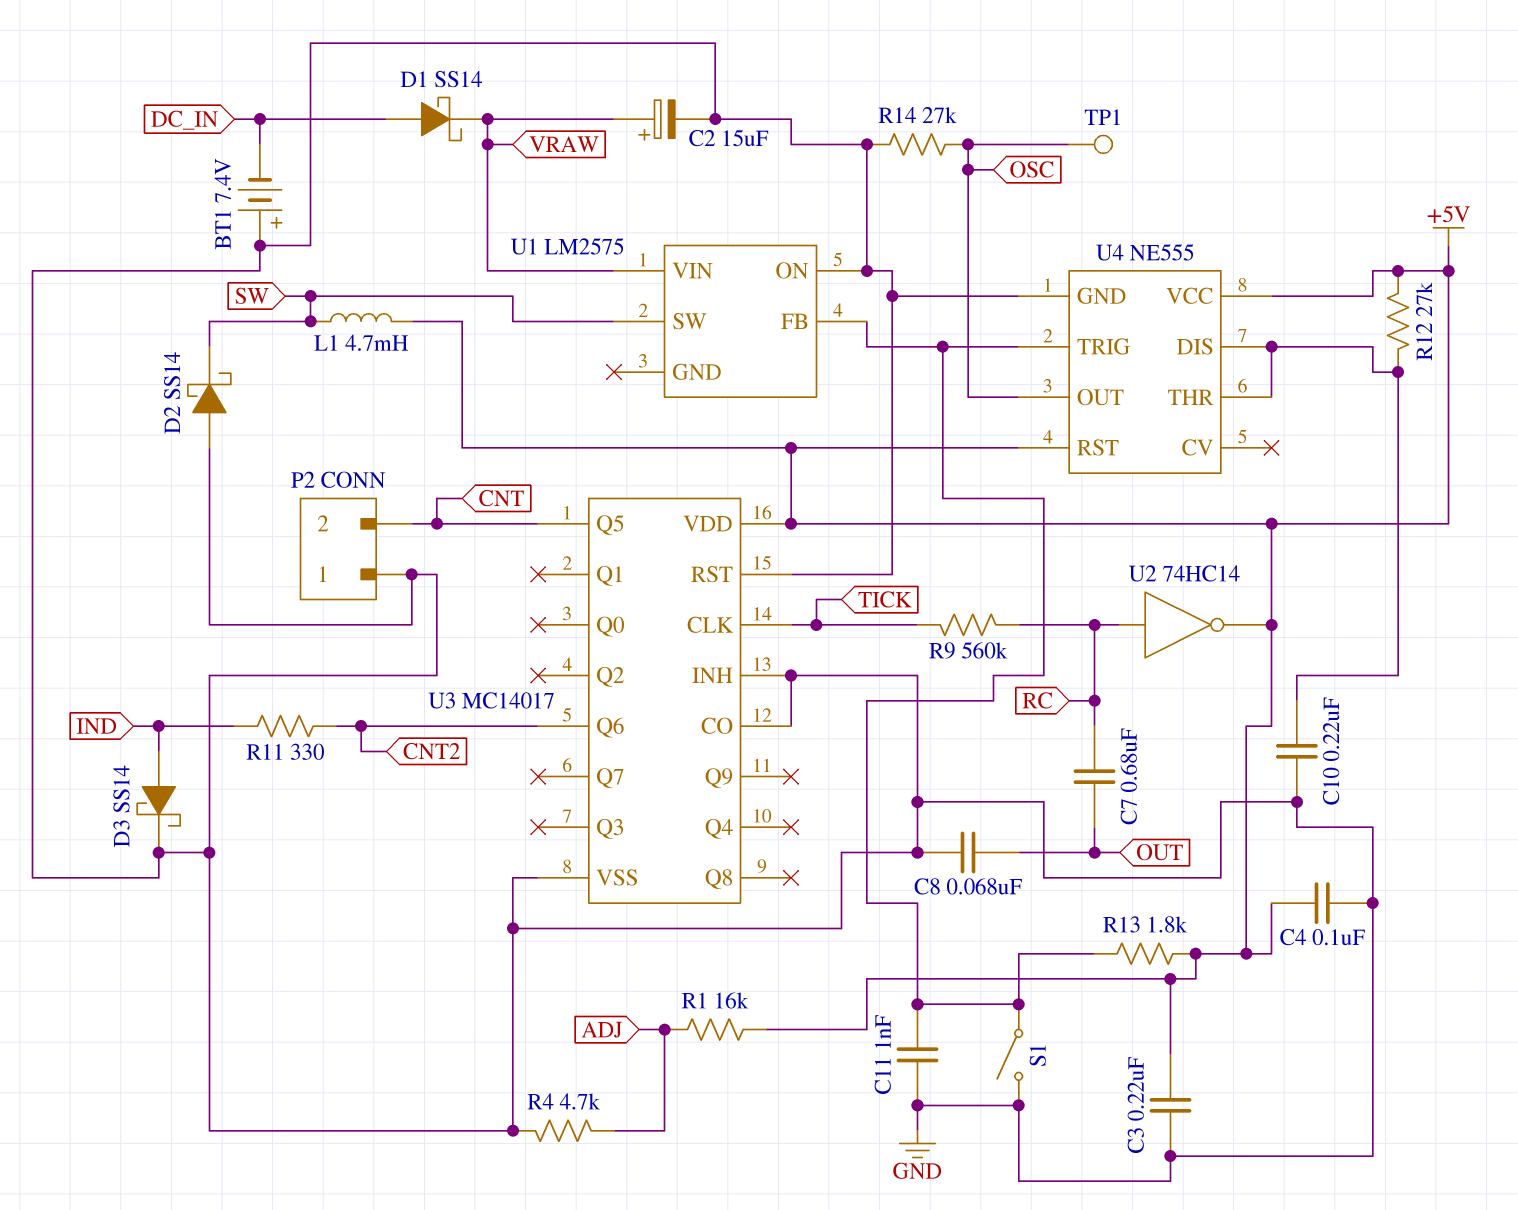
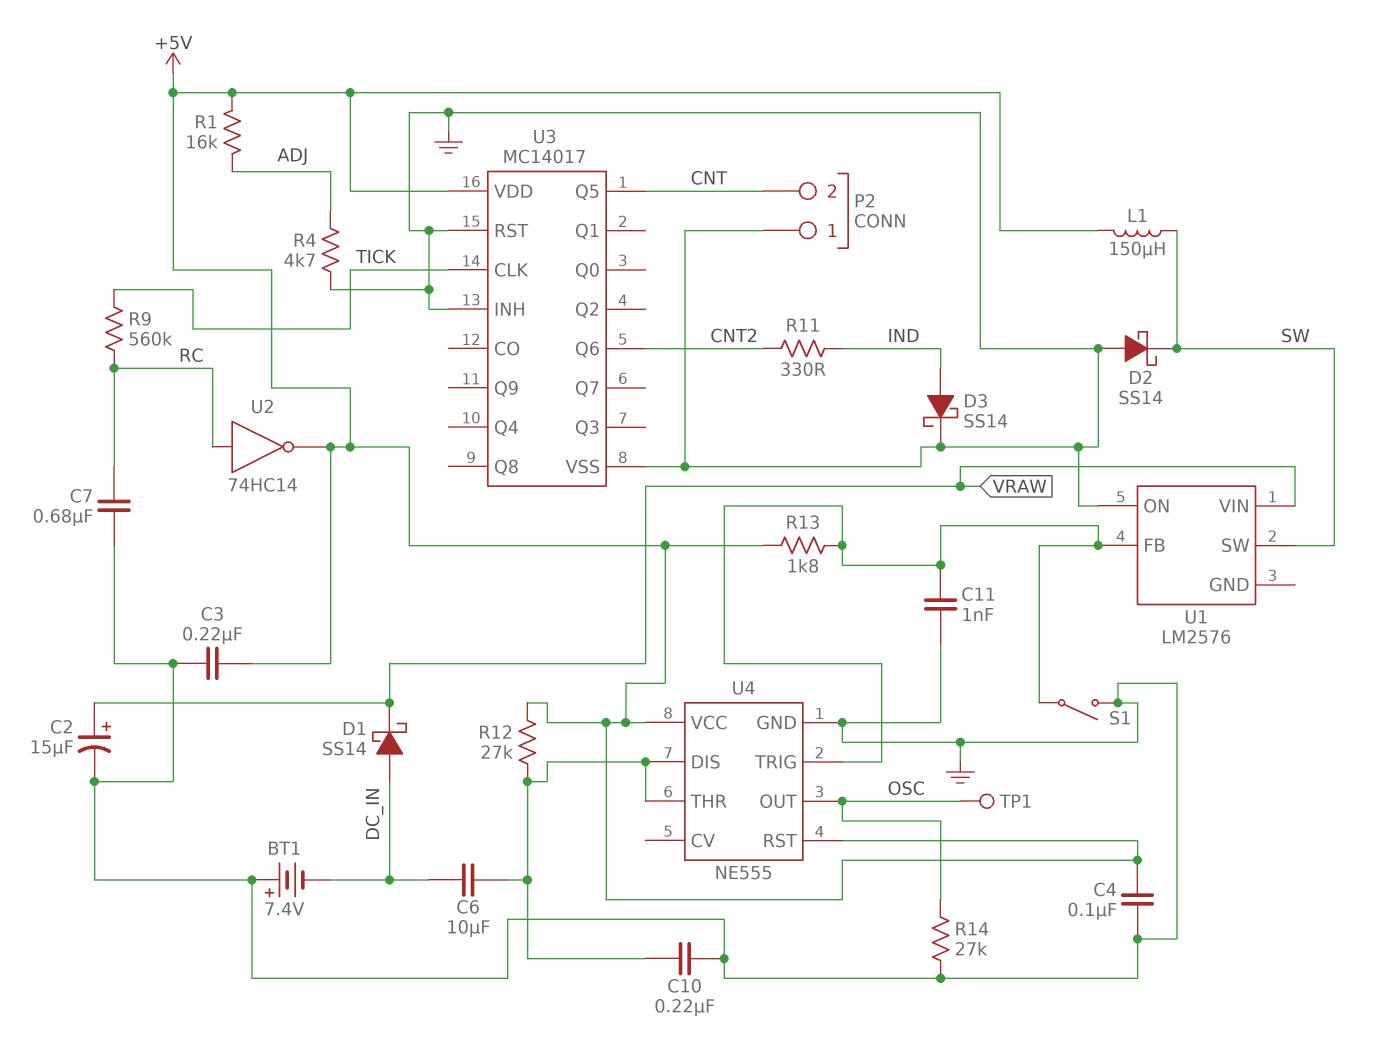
C6: none -> 10uF (DC_IN, U4/DIS)
C7: 680nF (OUT, RC) -> 680nF (GND, RC)
C8: 68nF (GND, OUT) -> none
L1: 4.7mH (+5V, SW) -> 150uH (+5V, SW)
U1: LM2575 -> LM2576
U3 pin CO: GND -> none

